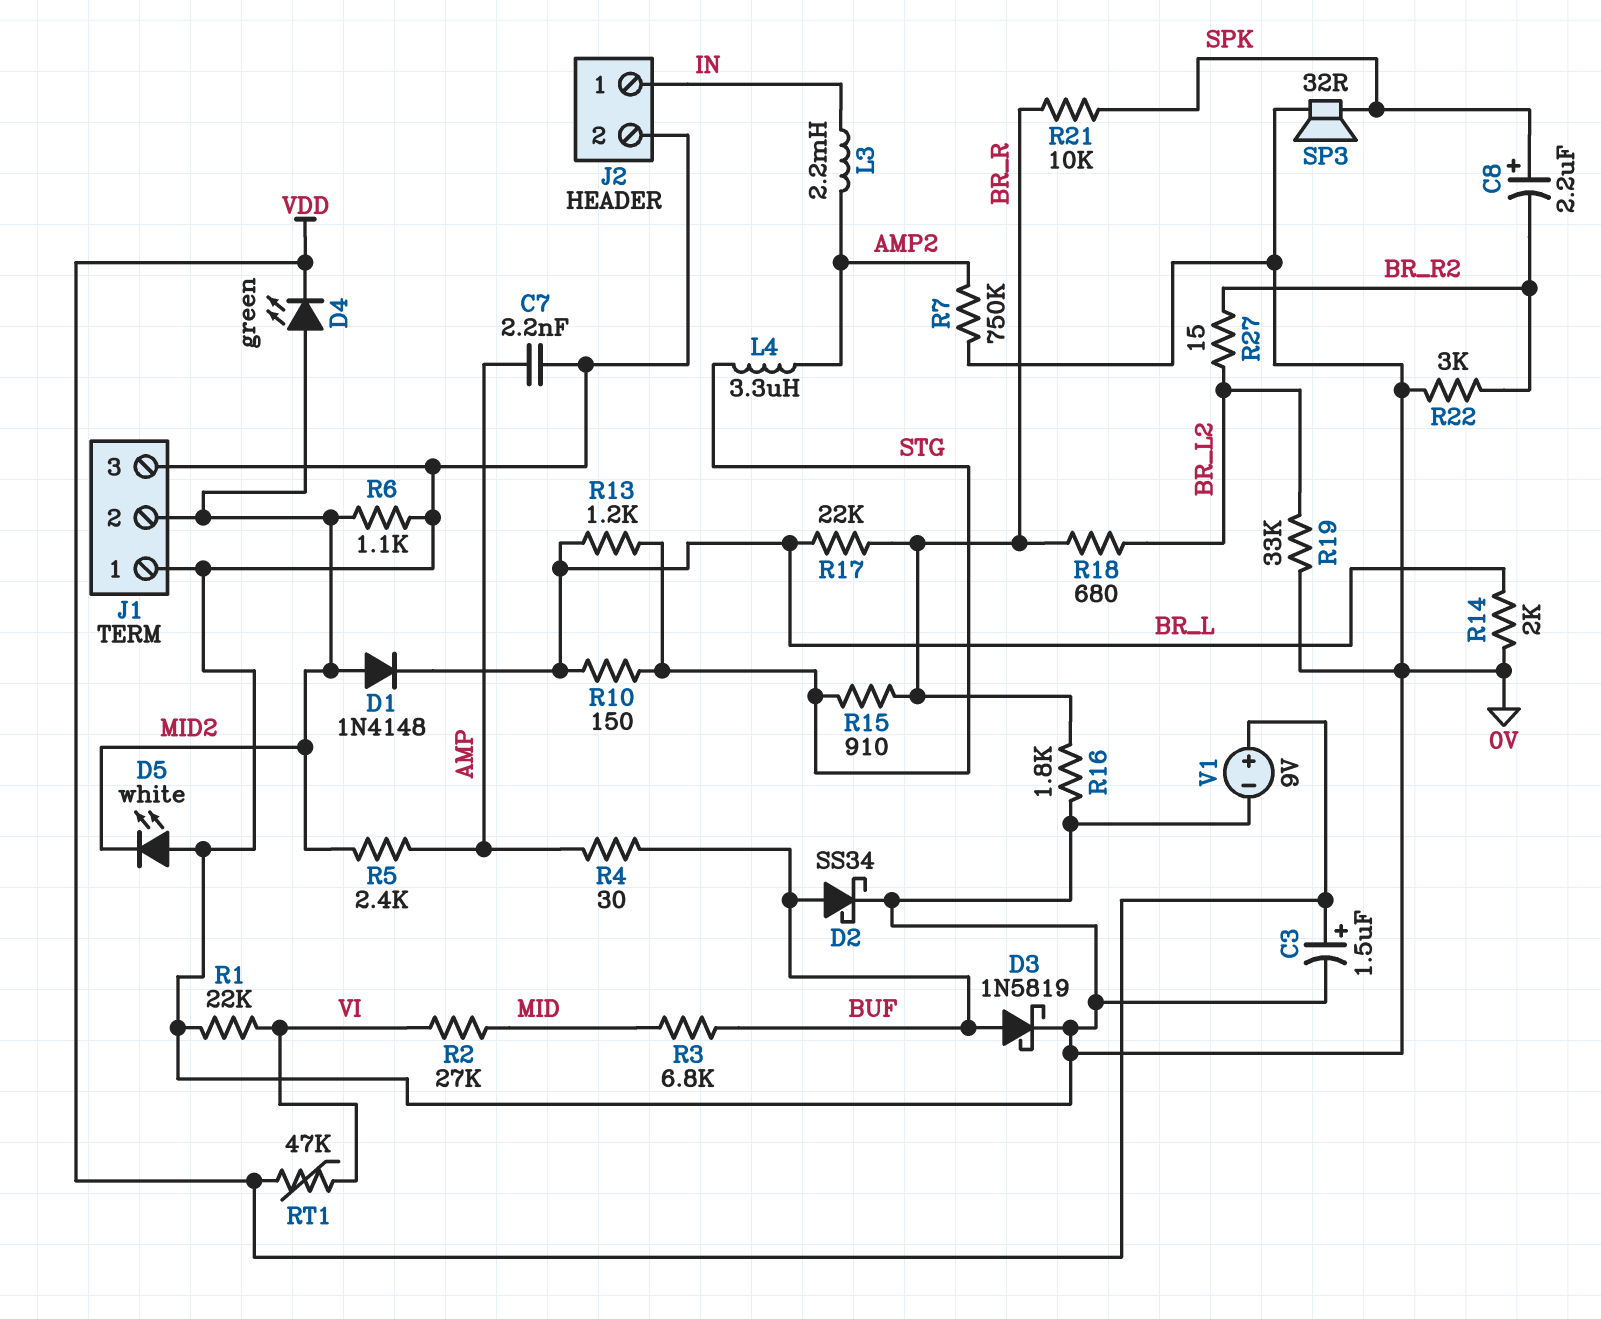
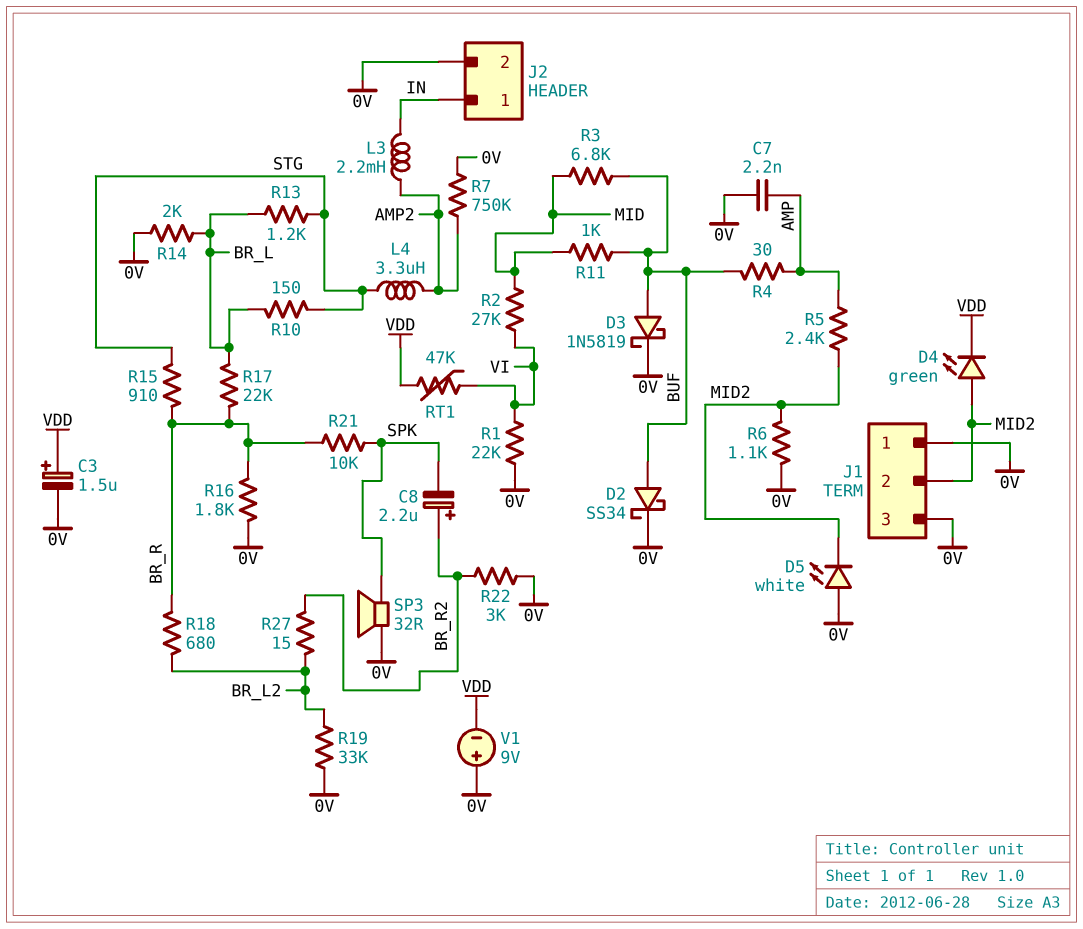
C8: 2.2uF (plus SPK, minus BR_R2) -> 2.2uF (plus BR_R2, minus SPK)
D1: diode 1N4148 (A MID2, K BR_L) -> none
R11: none -> 1k (BUF, MID)
V1: 9V (plus VDD, minus 0V) -> 9V (plus 0V, minus VDD)

